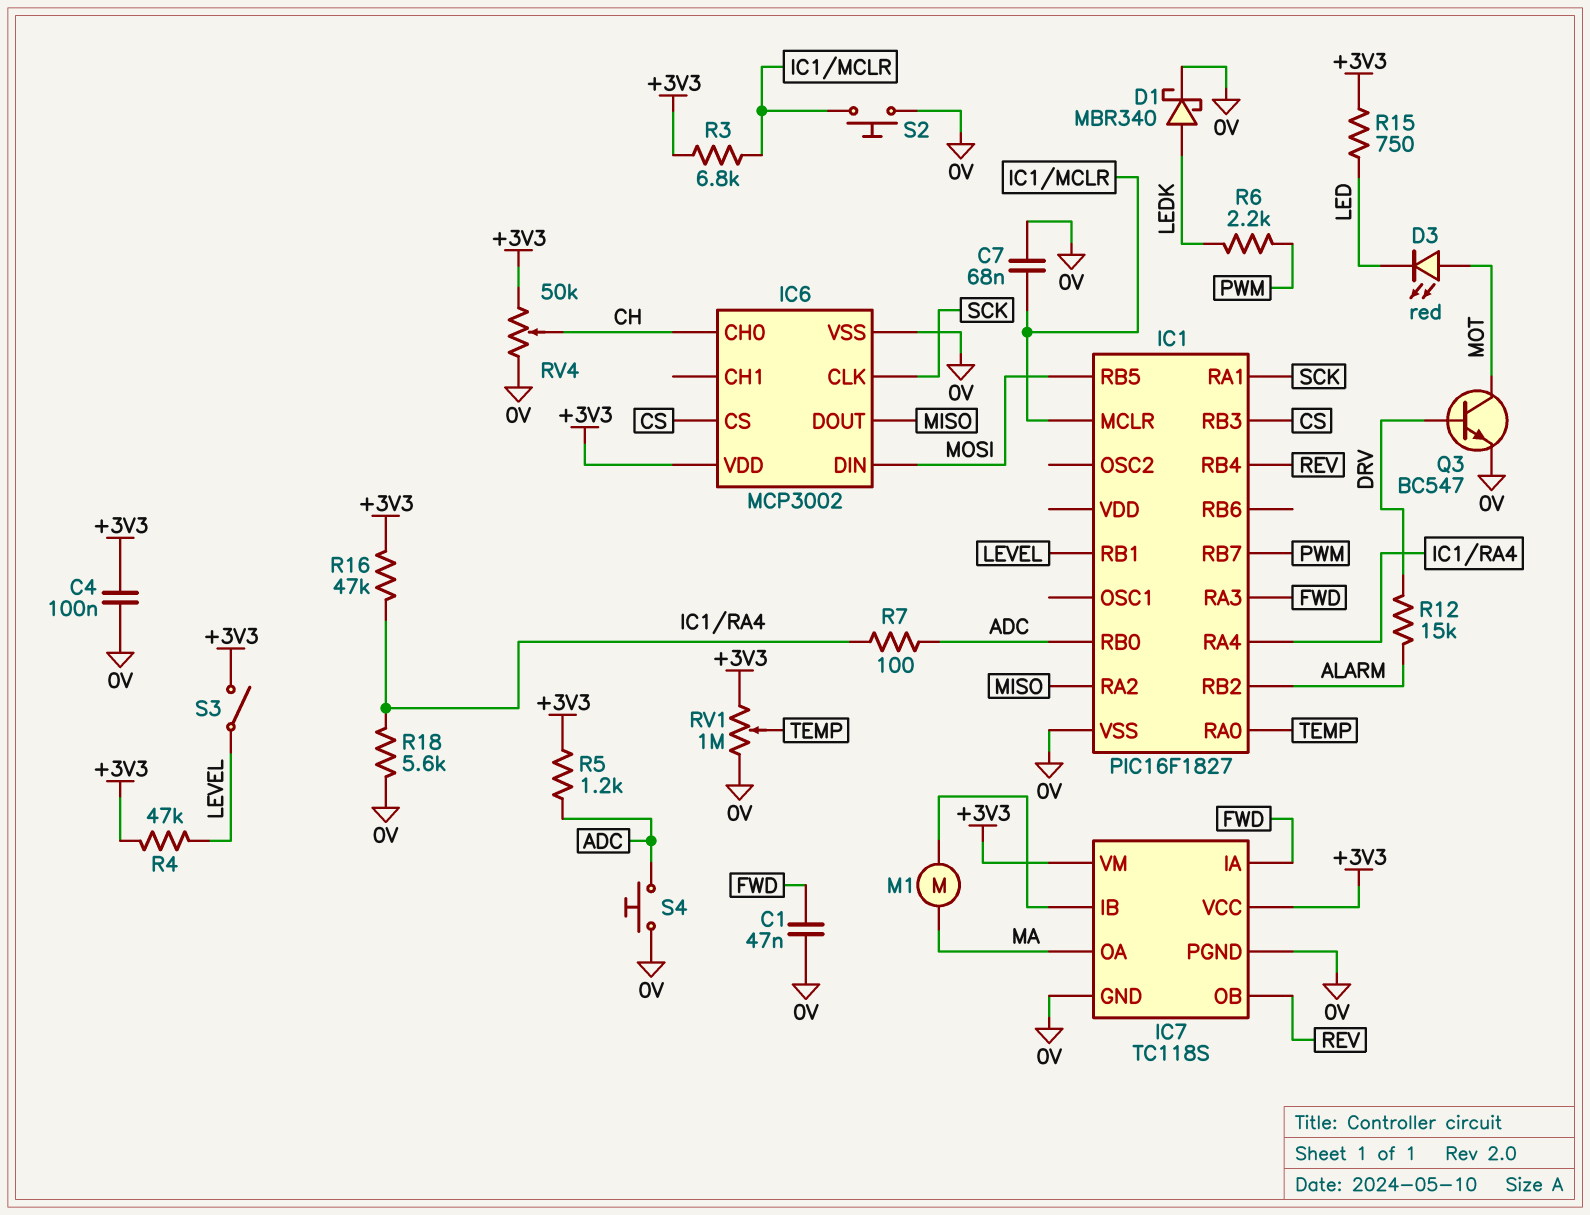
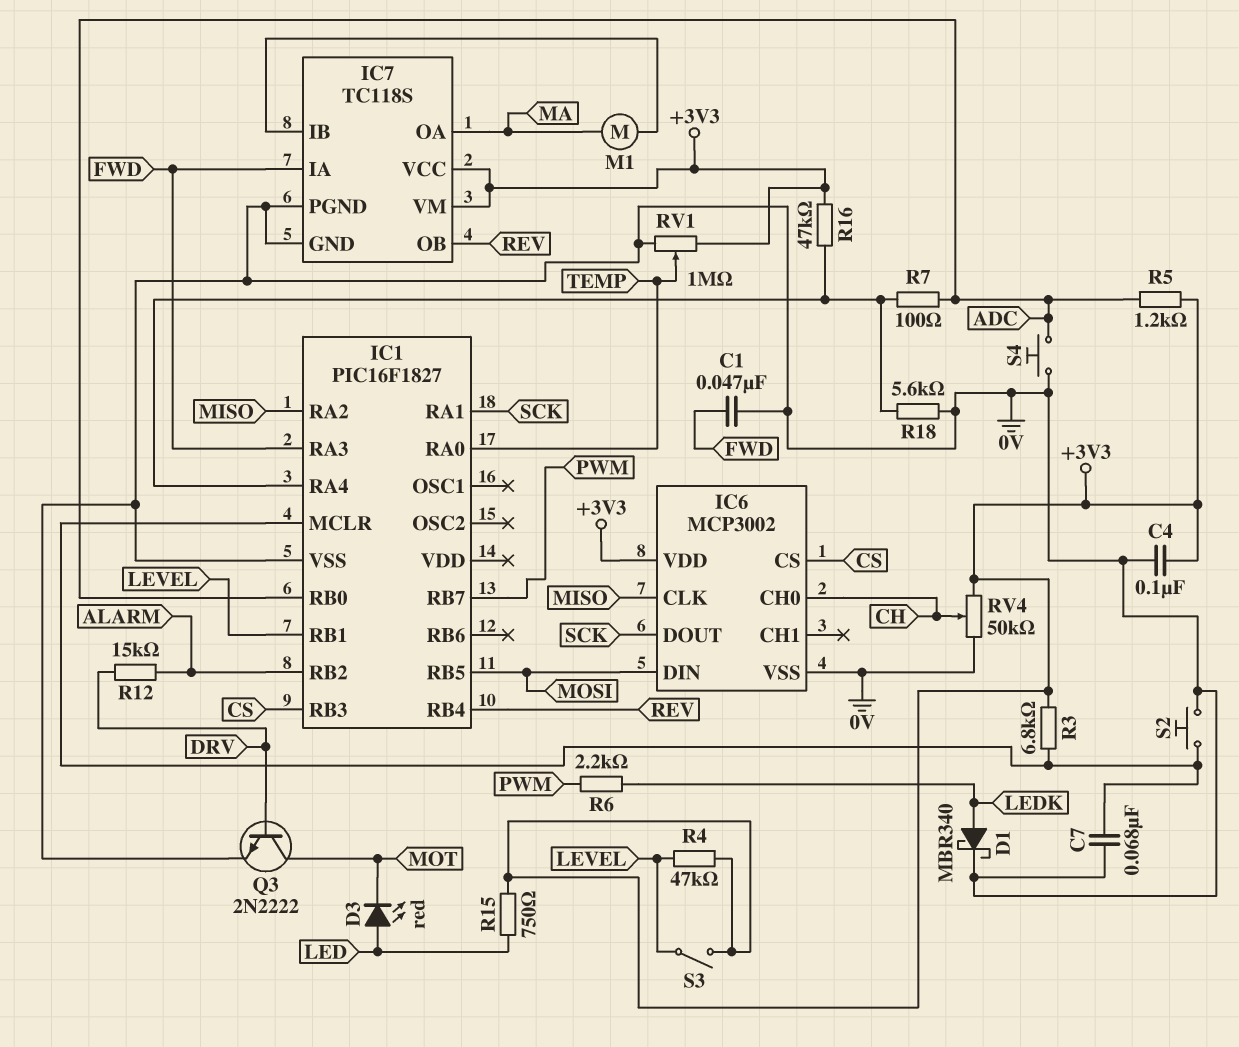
D3: LED red (A MOT, K LED) -> LED red (A LED, K MOT)
IC6 pin CLK: SCK -> MISO
IC6 pin DOUT: MISO -> SCK
Q3: NPN BC547 (B DRV, C MOT, E 0V) -> NPN 2N2222 (B DRV, C MOT, E 0V)

